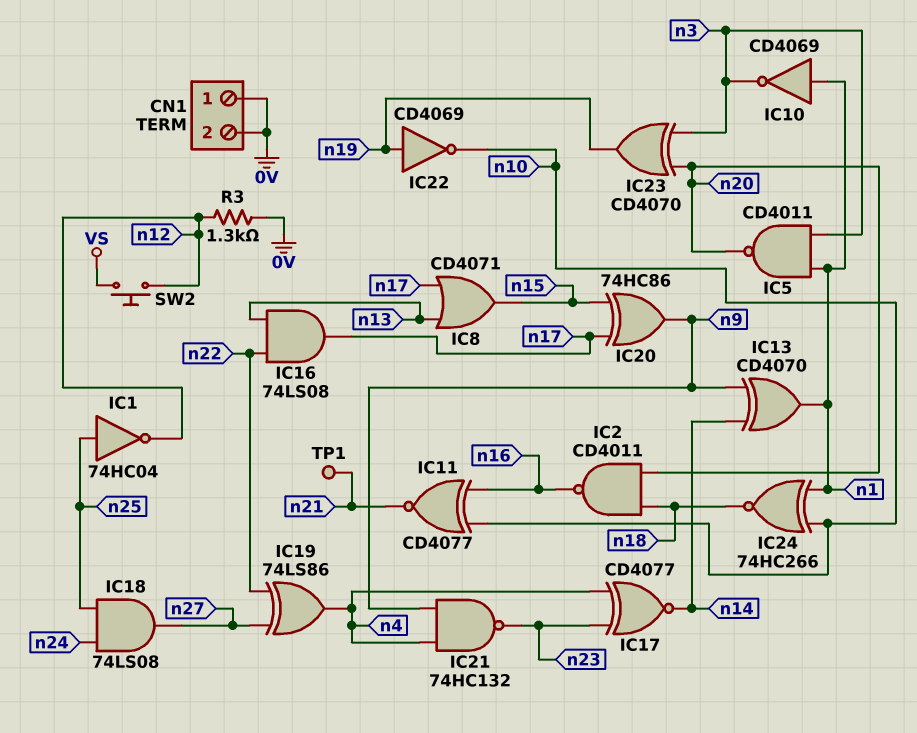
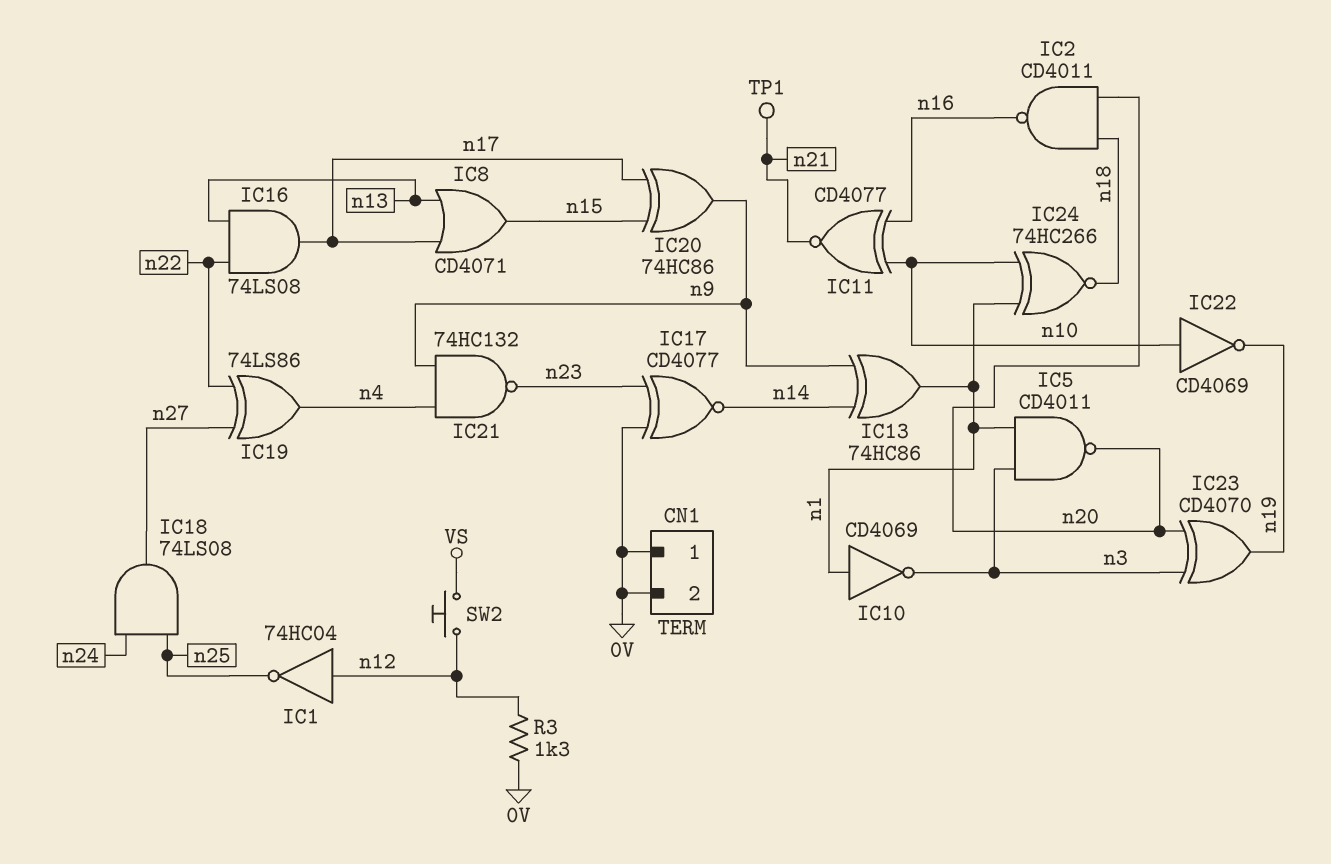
IC1: NOT 74HC04 (in n25, out n12) -> NOT 74HC04 (in n12, out n25)
IC13: XOR CD4070 (in n9, in n14, out n1) -> XOR 74HC86 (in n9, in n14, out n1)
IC17: XNOR CD4077 (in n4, in n23, out n14) -> XNOR CD4077 (in 0V, in n23, out n14)
IC22: NOT CD4069 (in n19, out n10) -> NOT CD4069 (in n10, out n19)

